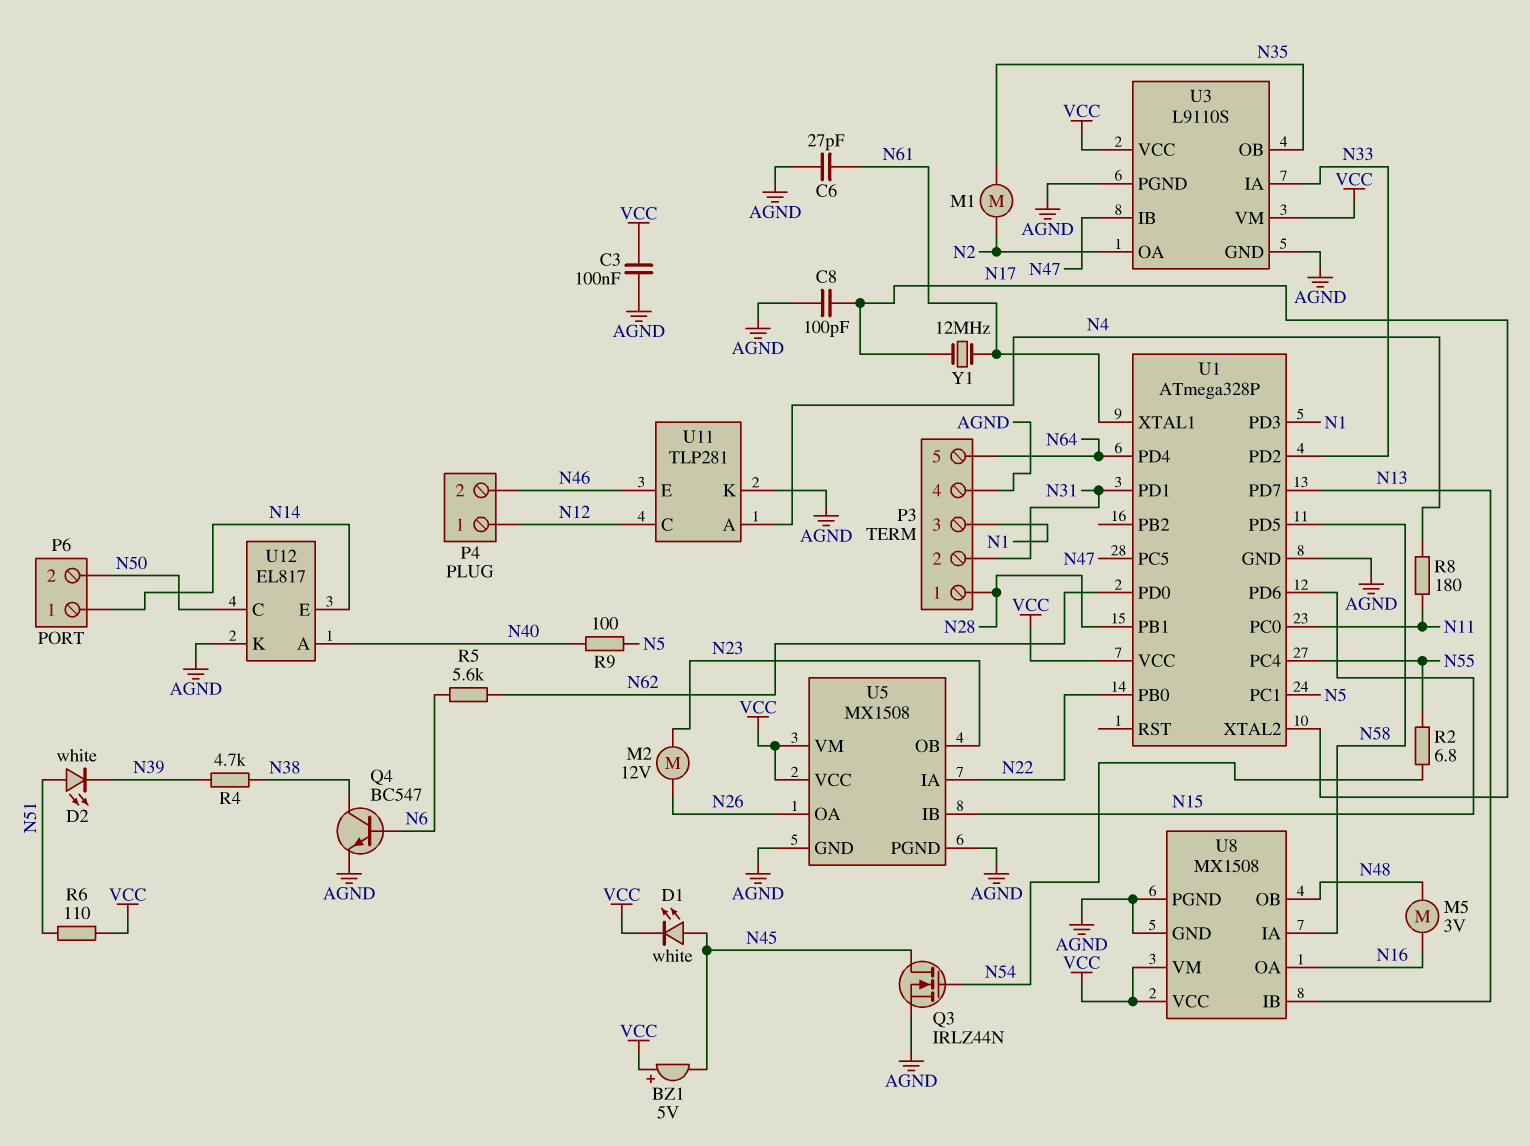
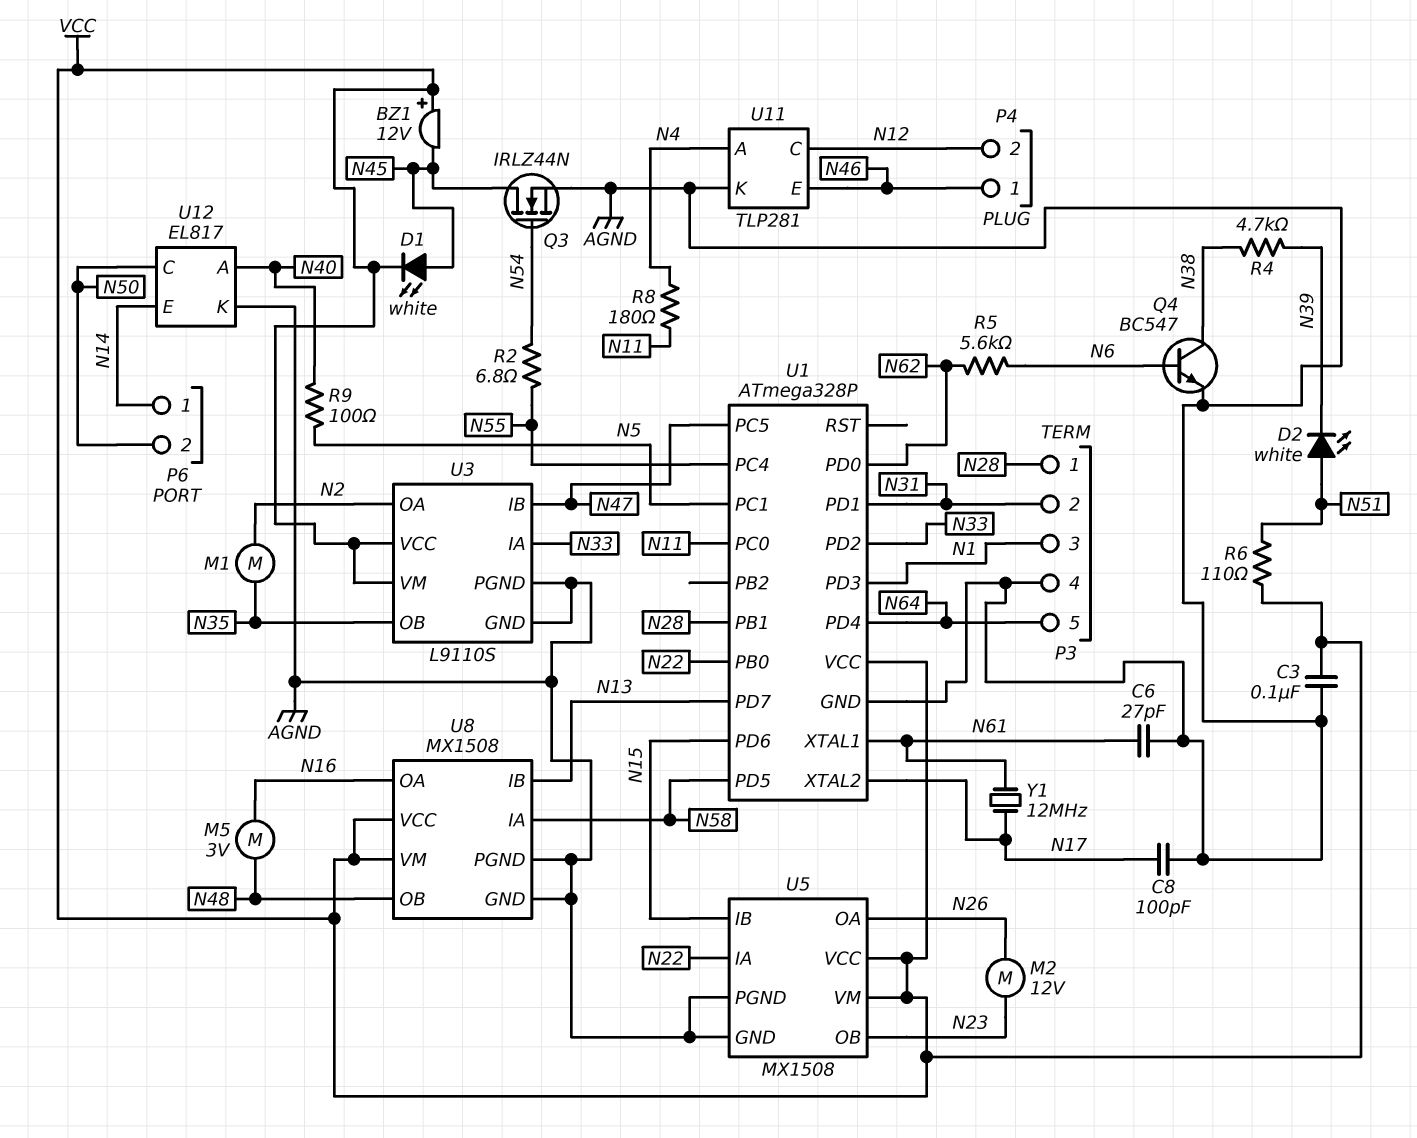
BZ1: buzzer 5V (plus VCC, minus N45) -> buzzer 12V (plus VCC, minus N45)
P4 pin 1: N12 -> N46
P4 pin 2: N46 -> N12

